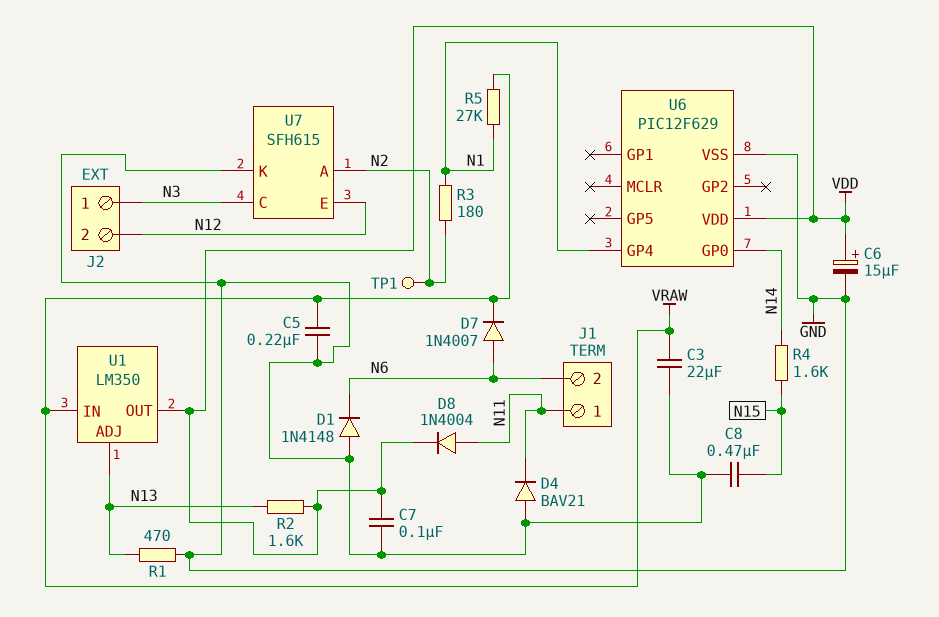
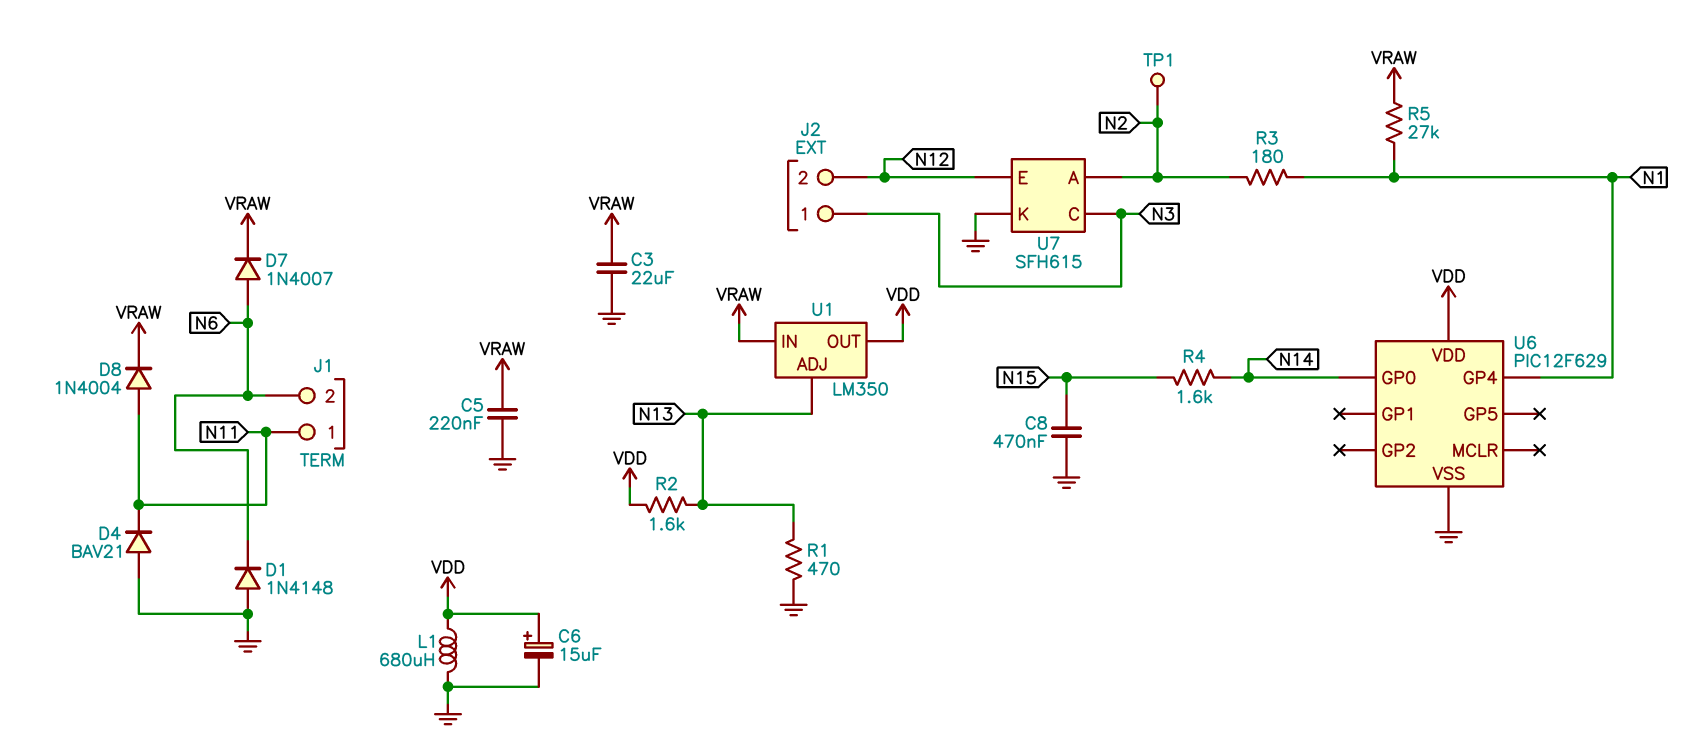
C7: 100nF (GND, VDD) -> none
D8: diode 1N4004 (A N11, K VDD) -> diode 1N4004 (A N11, K VRAW)
L1: none -> 680uH (GND, VDD)

